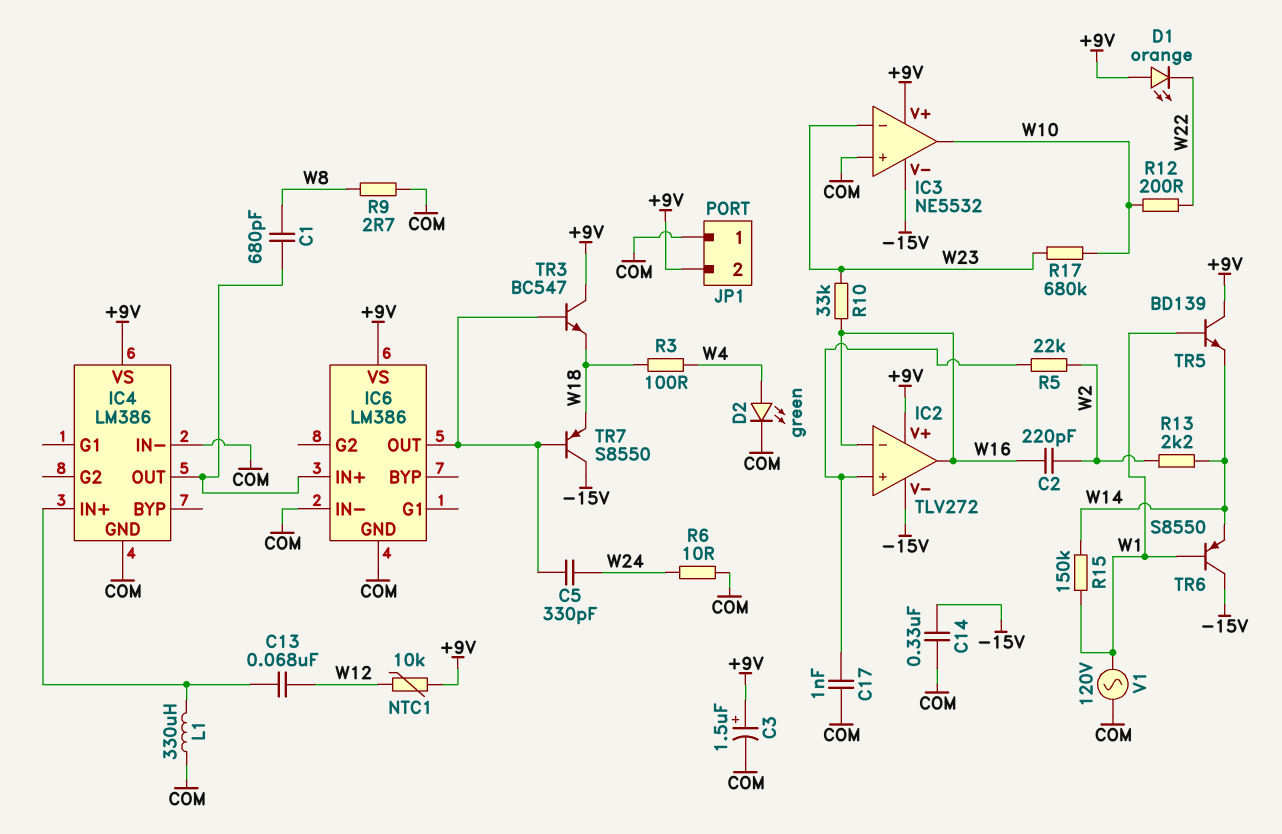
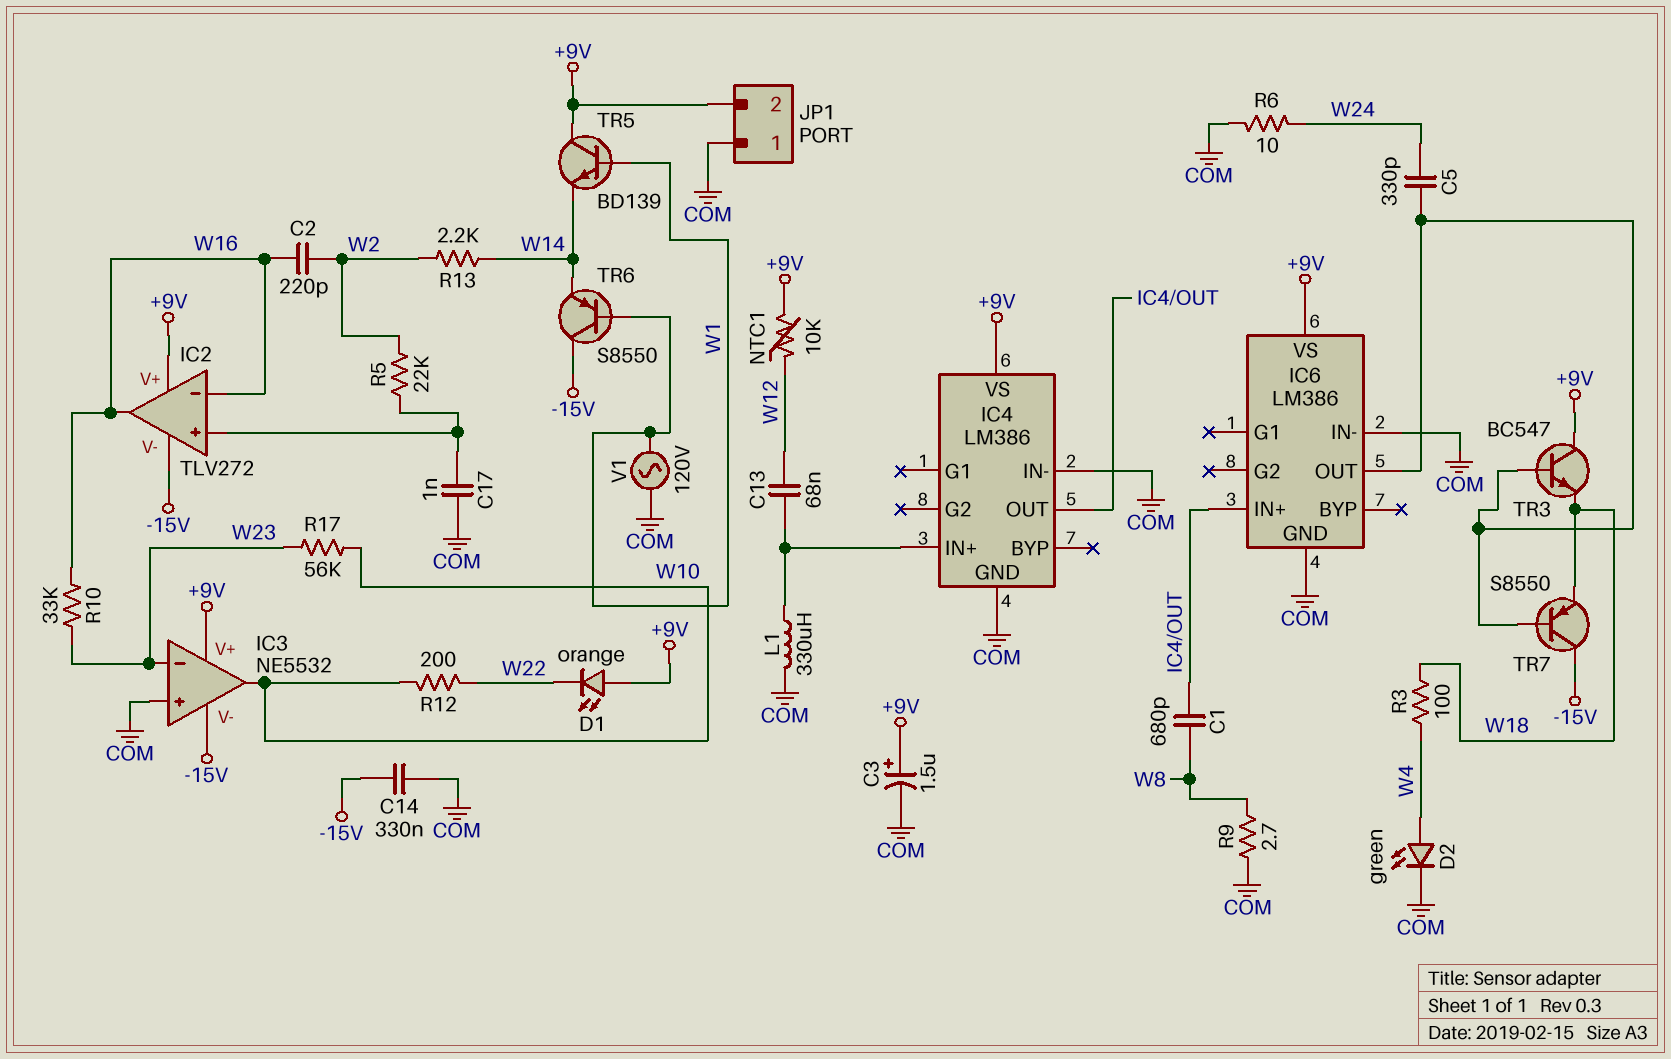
R15: 150k (W1, W14) -> none
R17: 680k (W10, W23) -> 56k (W10, W23)

